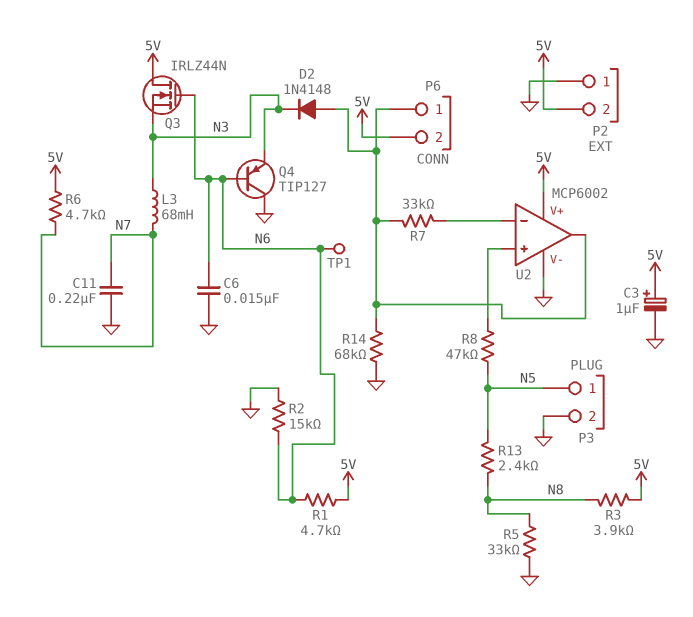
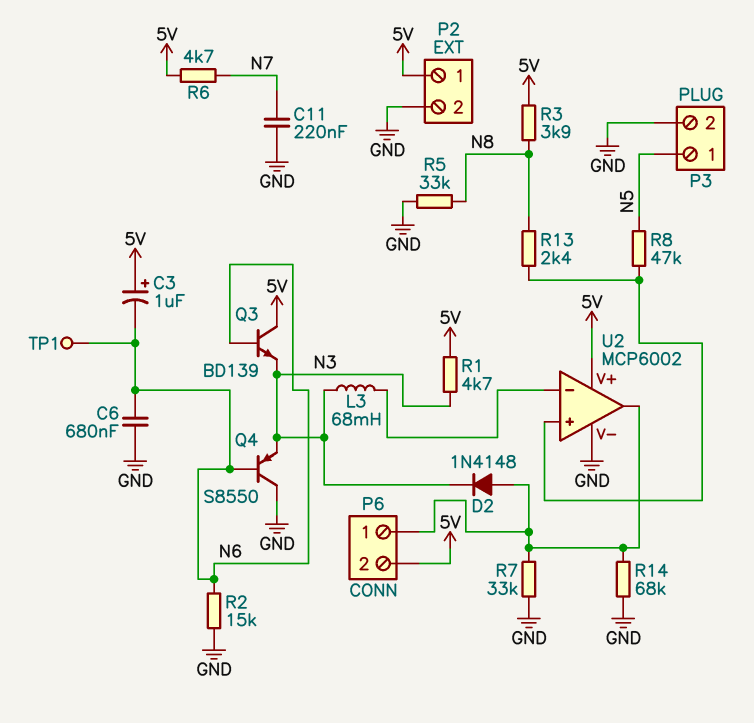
C3: 1uF (plus 5V, minus GND) -> 1uF (plus 5V, minus N6)
C6: 15nF (GND, N6) -> 680nF (GND, N6)
L3: 68mH (N3, N7) -> 68mH (N3, U2/in-)
P2 pin 1: GND -> 5V
P2 pin 2: 5V -> GND
Q3: NMOS IRLZ44N (G N6, D 5V, S N3) -> NPN BD139 (B N6, C 5V, E N3)
Q4: PNP TIP127 (B N6, C GND, E N3) -> PNP S8550 (B N6, C GND, E N3)
R1: 4.7k (5V, N6) -> 4.7k (5V, N3)
R7: 33k (P6/1, U2/in-) -> 33k (GND, P6/1)
R13: 2.4k (N5, N8) -> 2.4k (N8, U2/in+)

